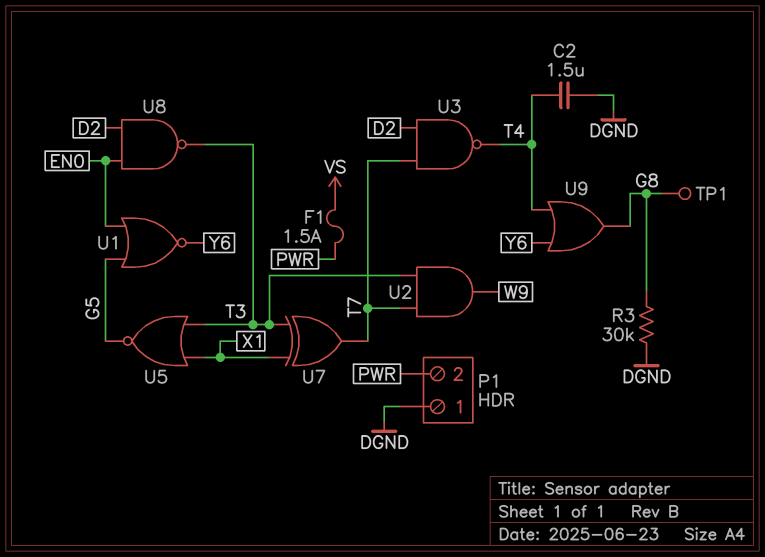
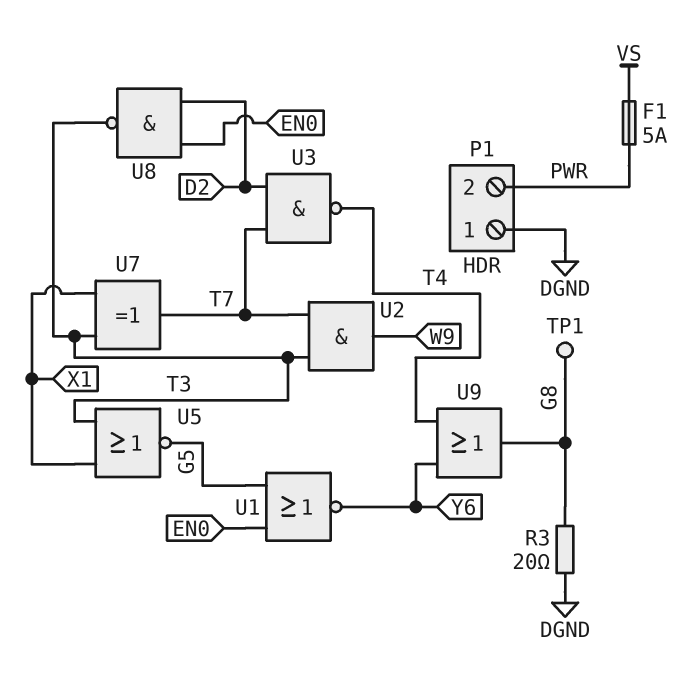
C2: 1.5uF (DGND, T4) -> none
F1: 1.5A (PWR, VS) -> 5A (PWR, VS)
R3: 30k (DGND, G8) -> 20 (DGND, G8)

